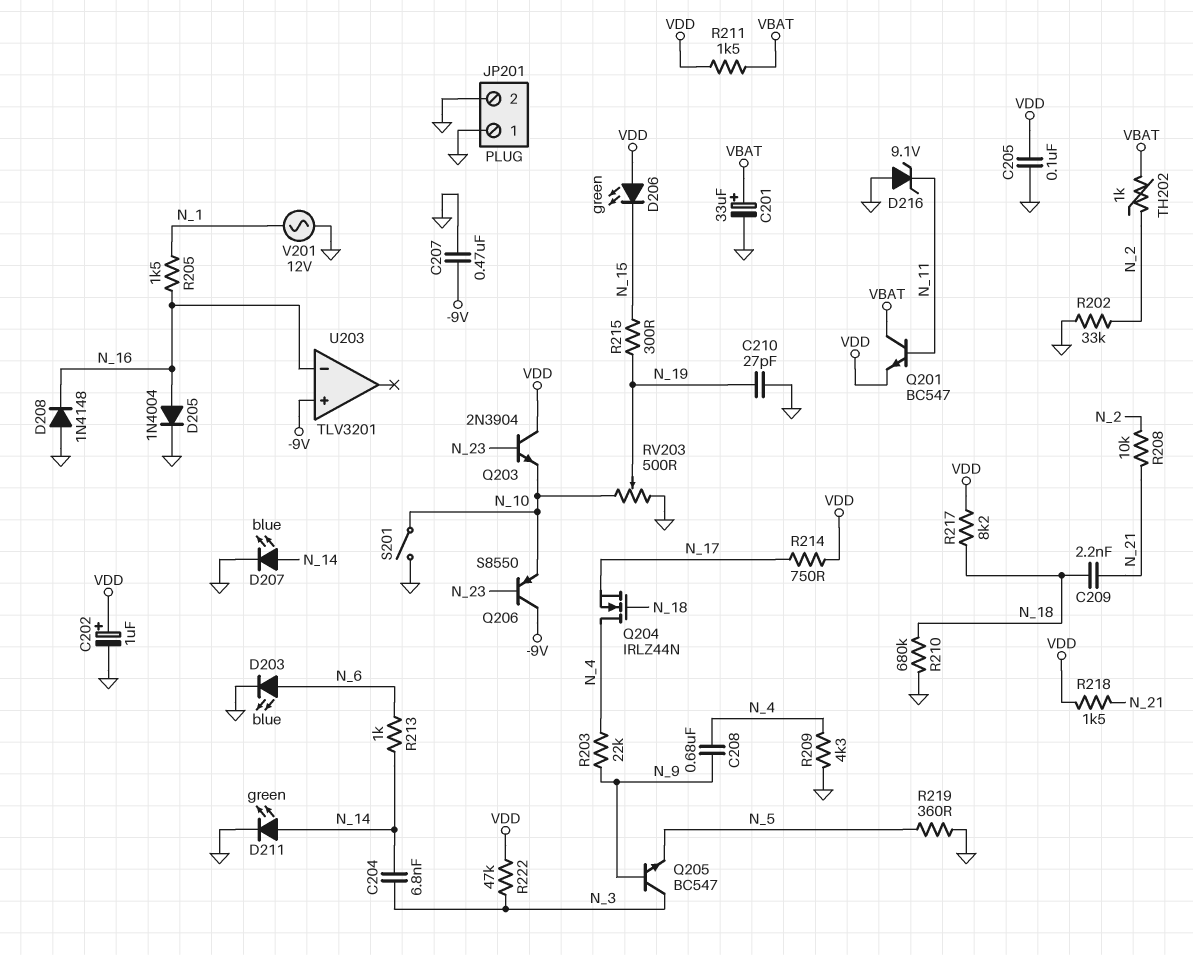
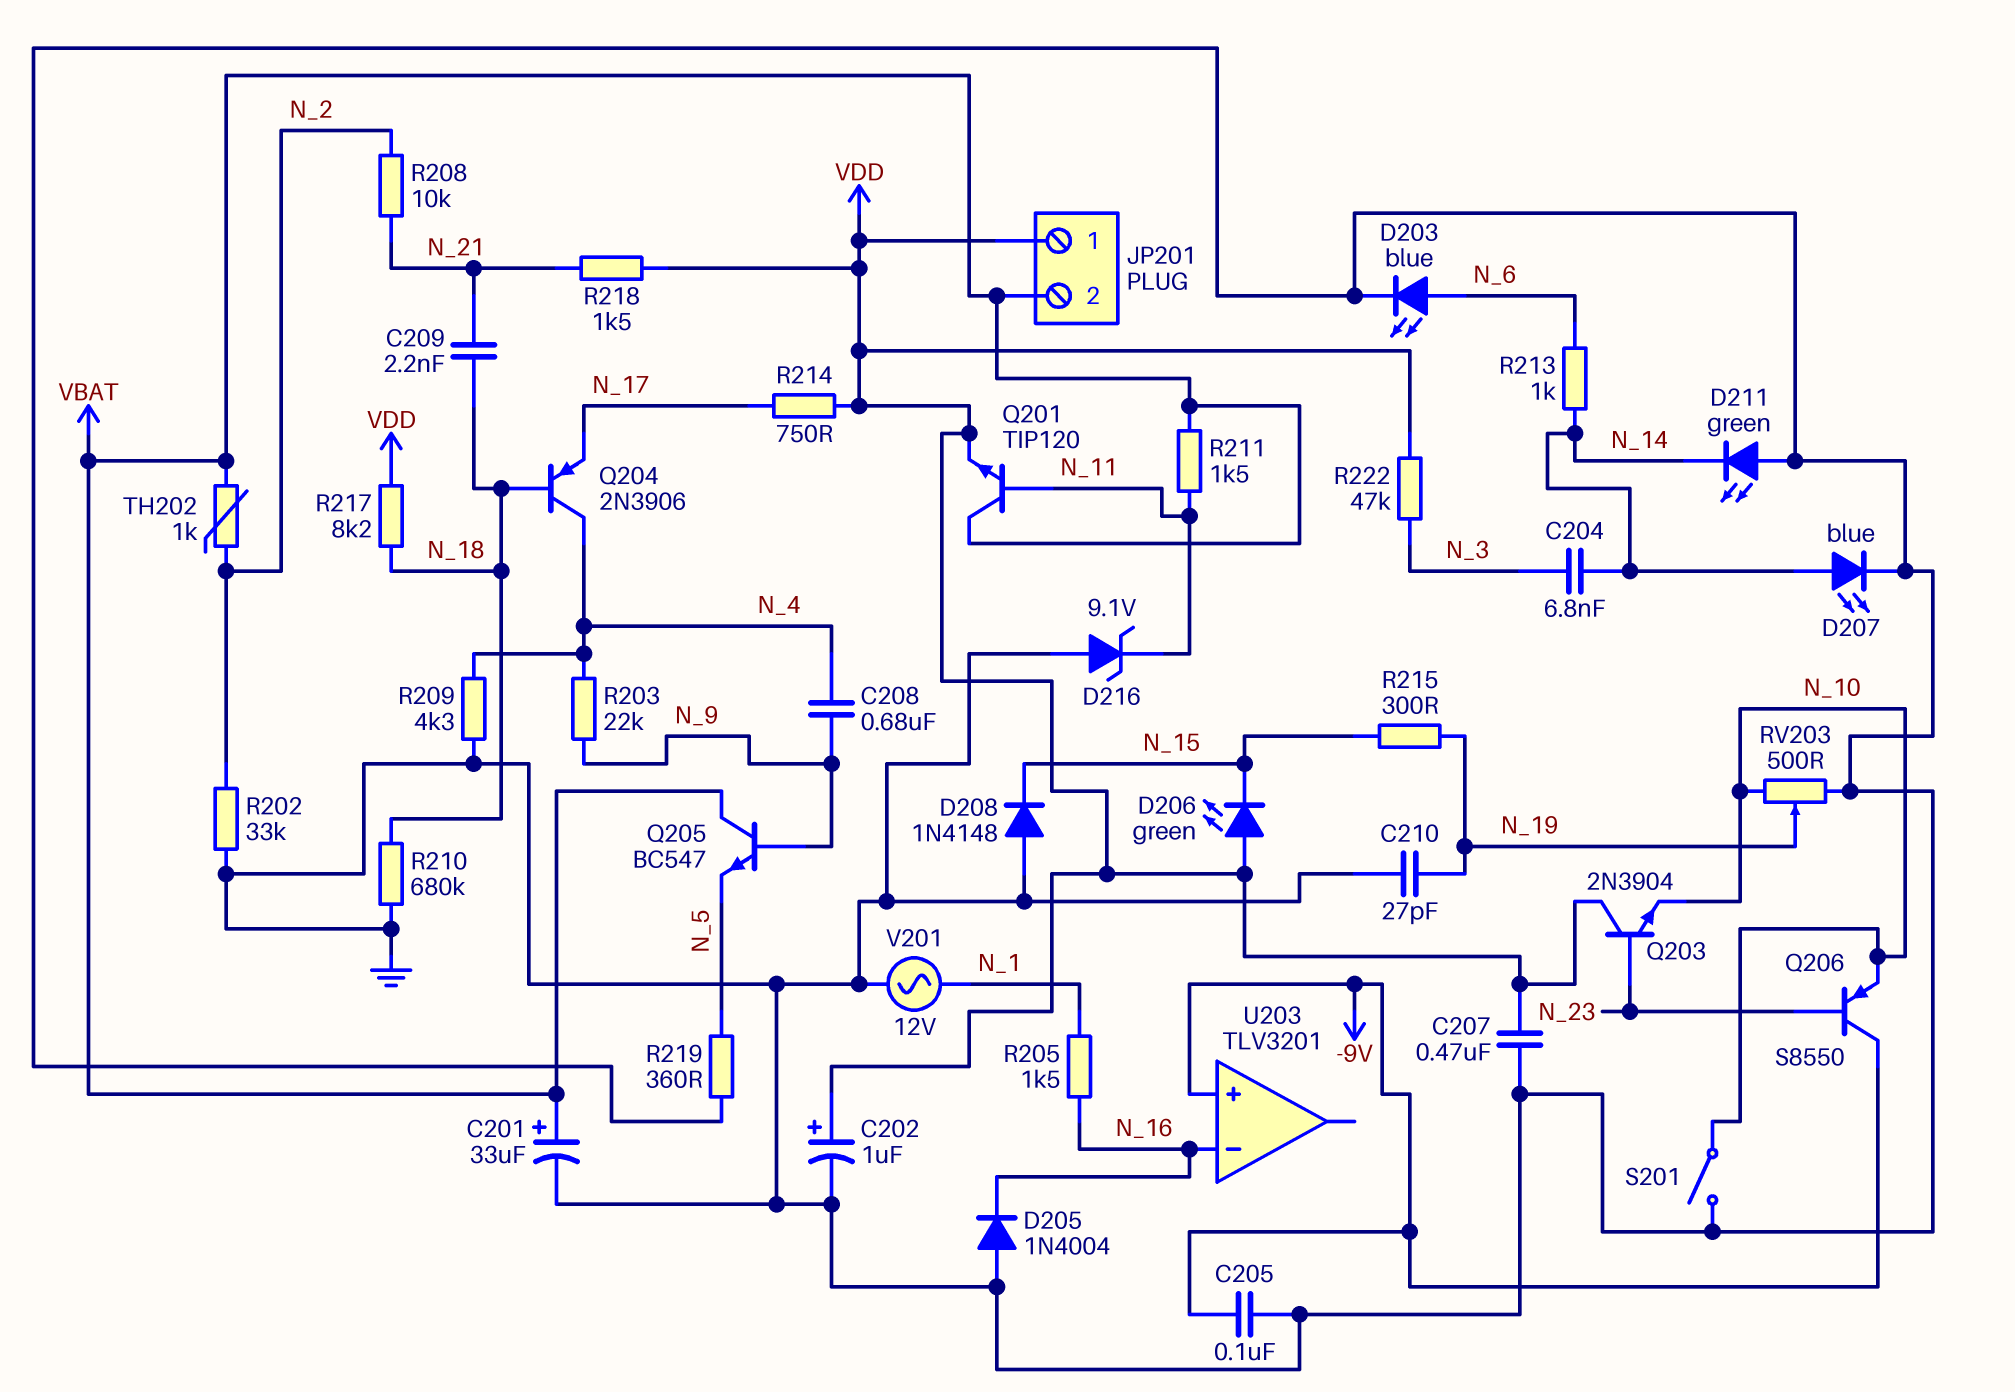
C205: 100nF (GND, VDD) -> 100nF (-9V, GND)
C207: 470nF (-9V, GND) -> 470nF (GND, VDD)
D205: diode 1N4004 (A N_16, K GND) -> diode 1N4004 (A GND, K N_16)
D208: diode 1N4148 (A GND, K N_16) -> diode 1N4148 (A GND, K N_15)
D211: LED green (A N_14, K GND) -> LED green (A GND, K N_14)
JP201 pin 1: GND -> VDD
JP201 pin 2: GND -> VBAT
Q201: NPN BC547 (B N_11, C VBAT, E VDD) -> NPN TIP120 (B N_11, C VBAT, E VDD)
Q204: NMOS IRLZ44N (G N_18, D N_4, S N_17) -> PNP 2N3906 (B N_18, C N_4, E N_17)
Q205: NPN BC547 (B N_9, C N_3, E N_5) -> NPN BC547 (B N_9, C VBAT, E N_5)
R211: 1.5k (VBAT, VDD) -> 1.5k (N_11, VBAT)

